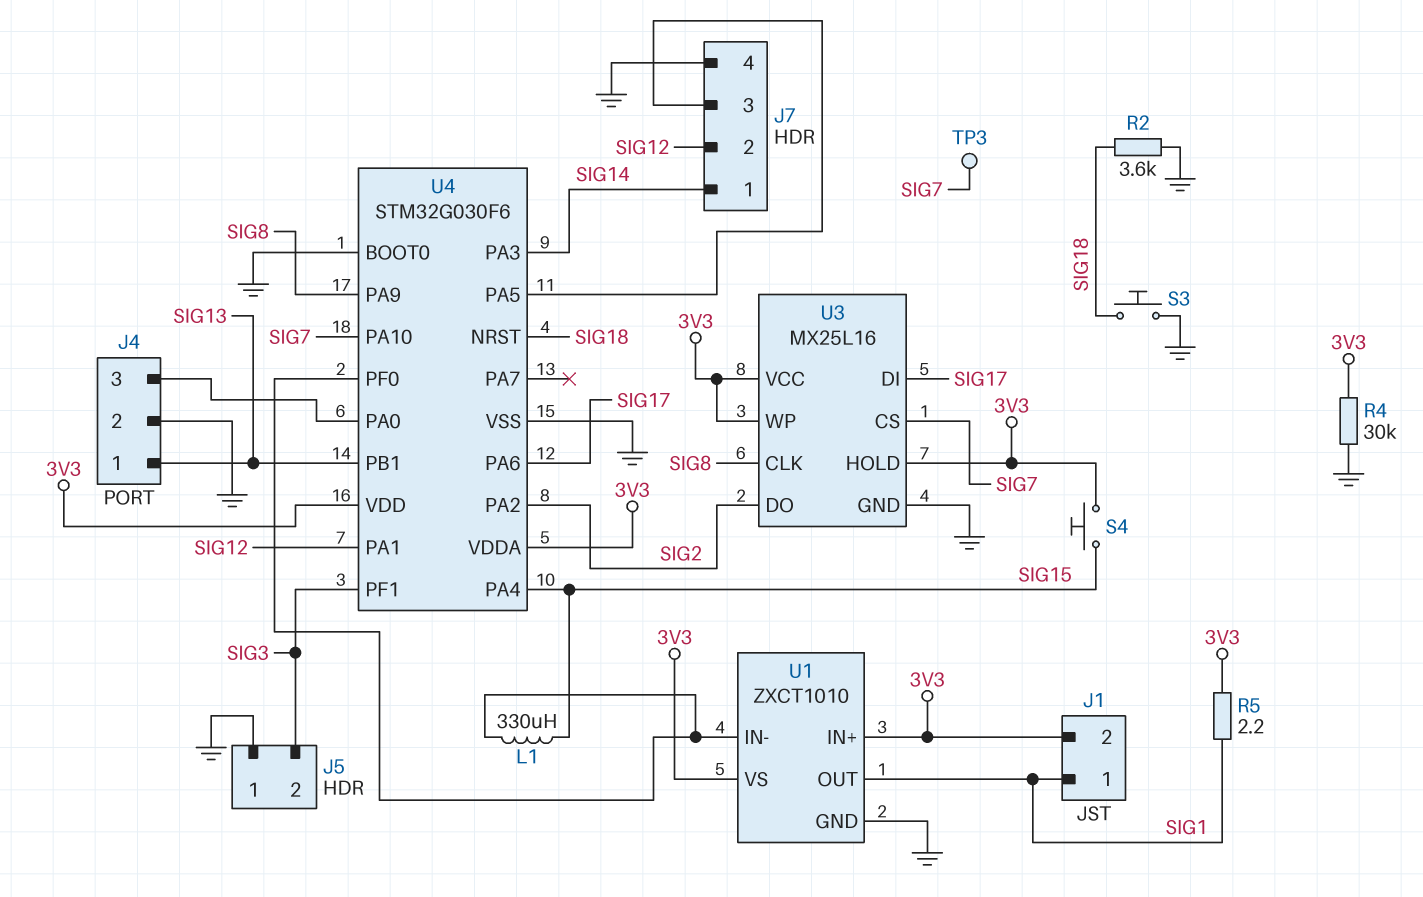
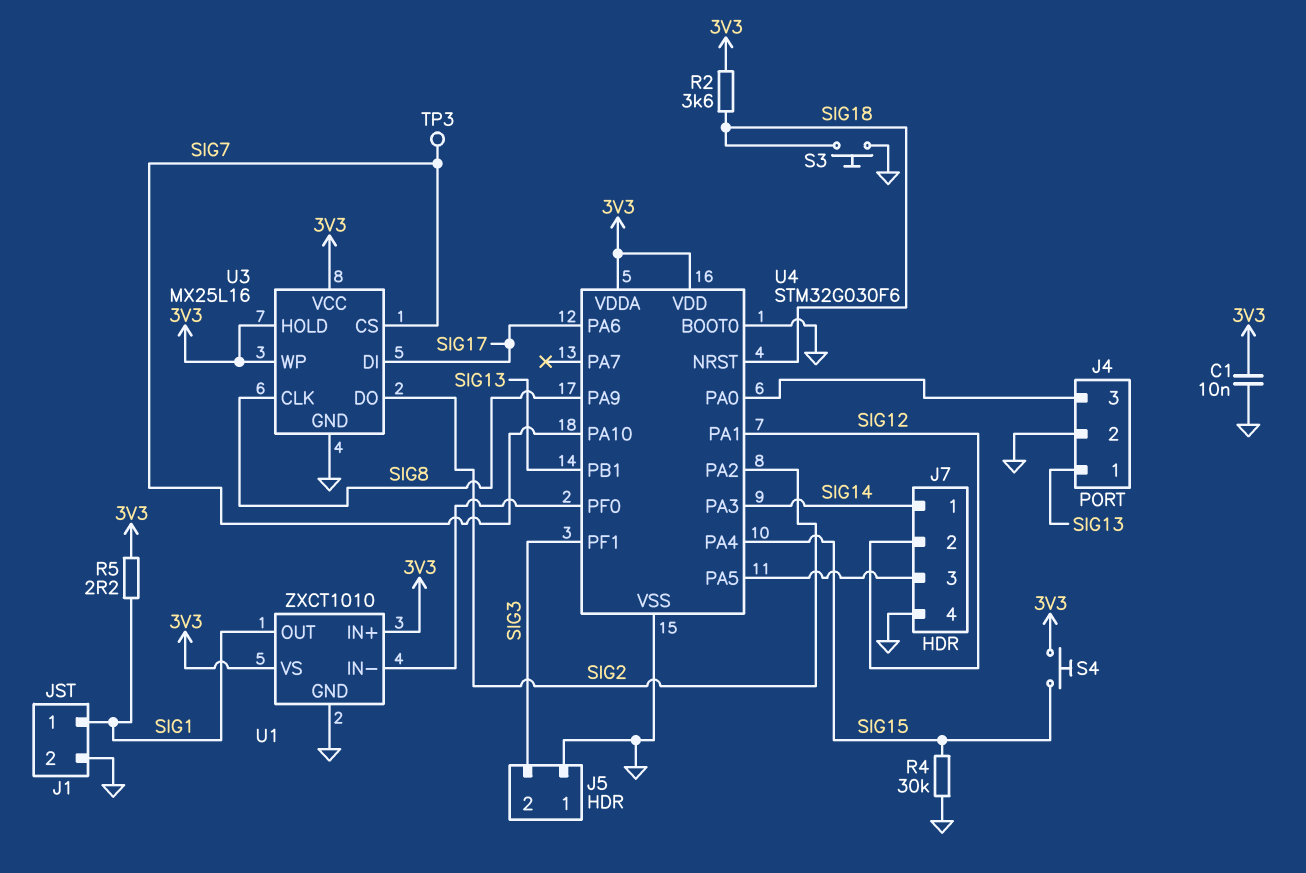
C1: none -> 10nF (3V3, GND)
J1 pin 2: 3V3 -> GND
L1: 330uH (SIG15, U1/IN-) -> none
R2: 3.6k (GND, SIG18) -> 3.6k (3V3, SIG18)
R4: 30k (3V3, GND) -> 30k (GND, SIG15)

